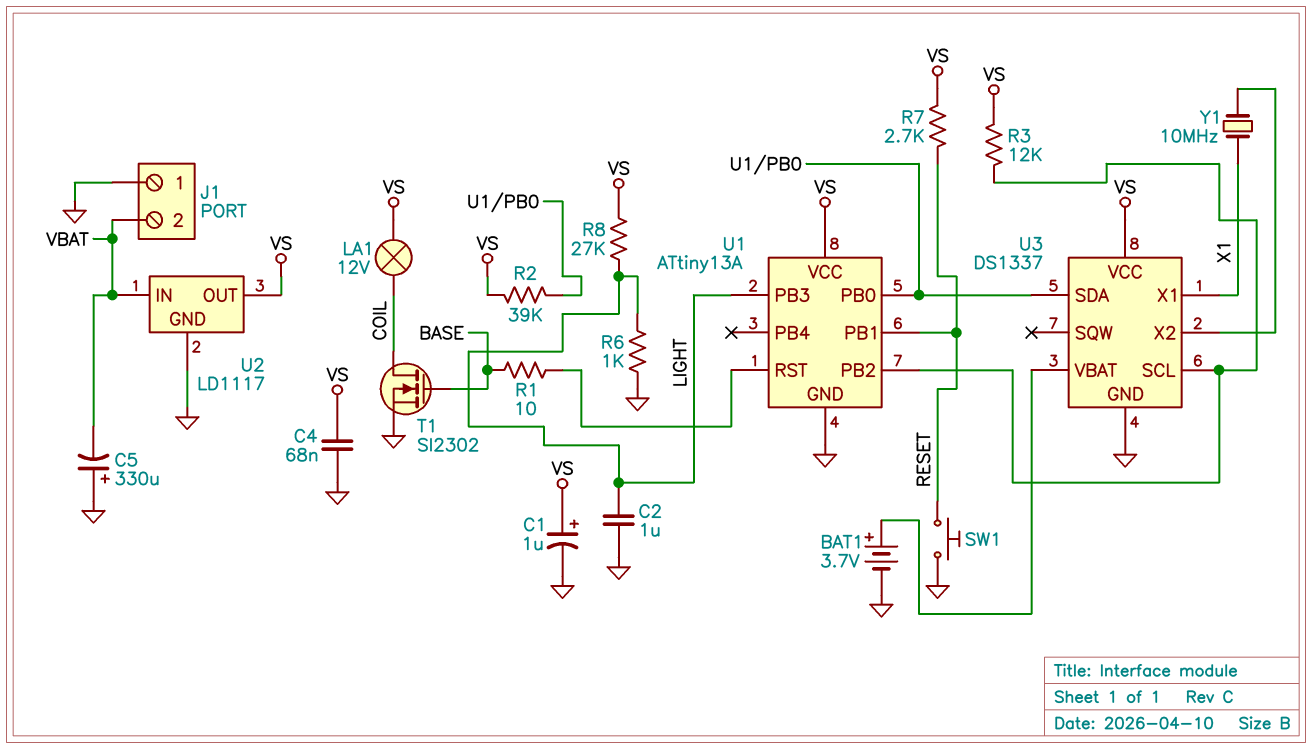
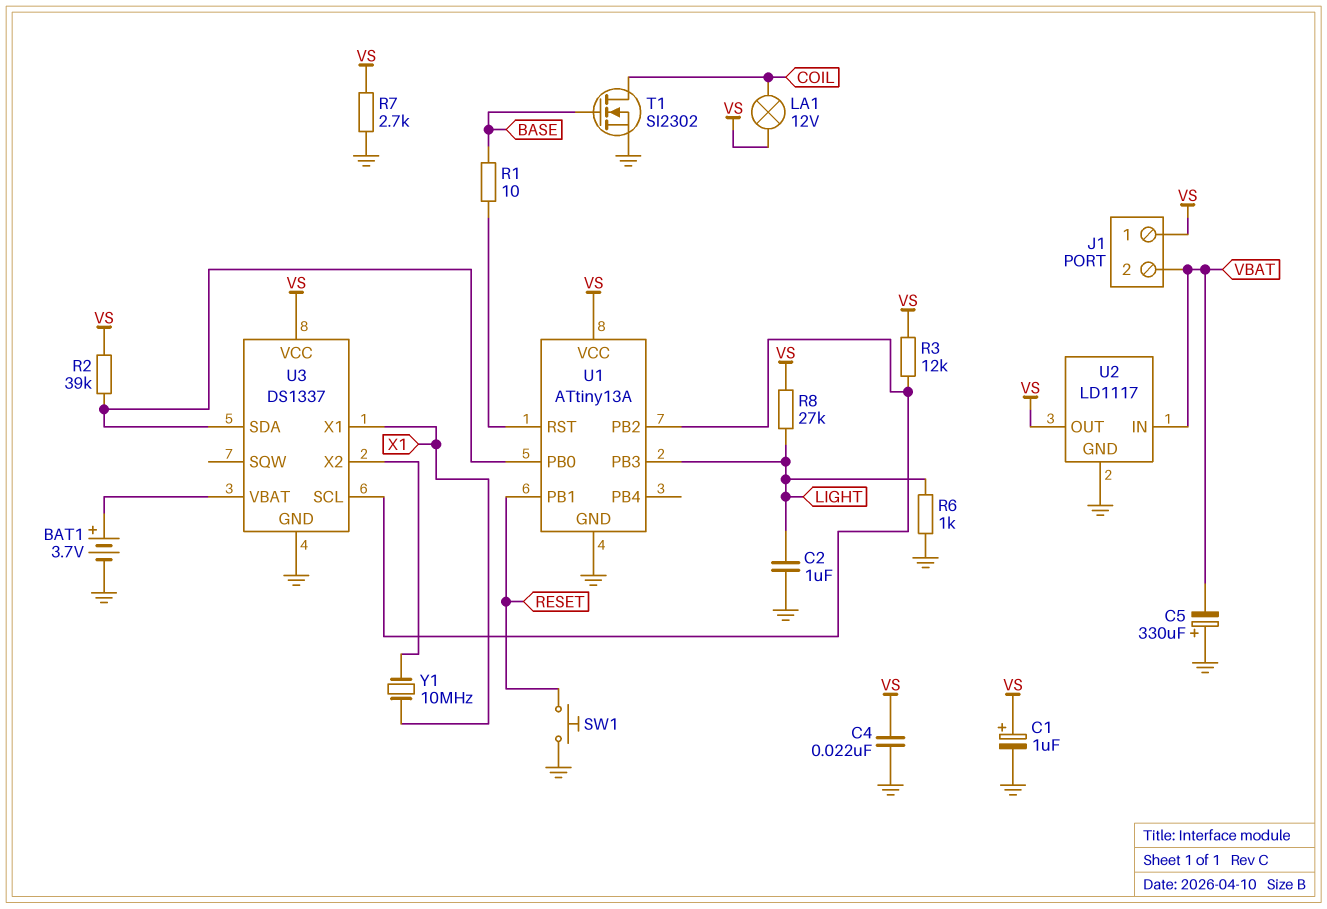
C4: 68nF (GND, VS) -> 22nF (GND, VS)
J1 pin 1: GND -> VS
R7: 2.7k (RESET, VS) -> 2.7k (GND, VS)

